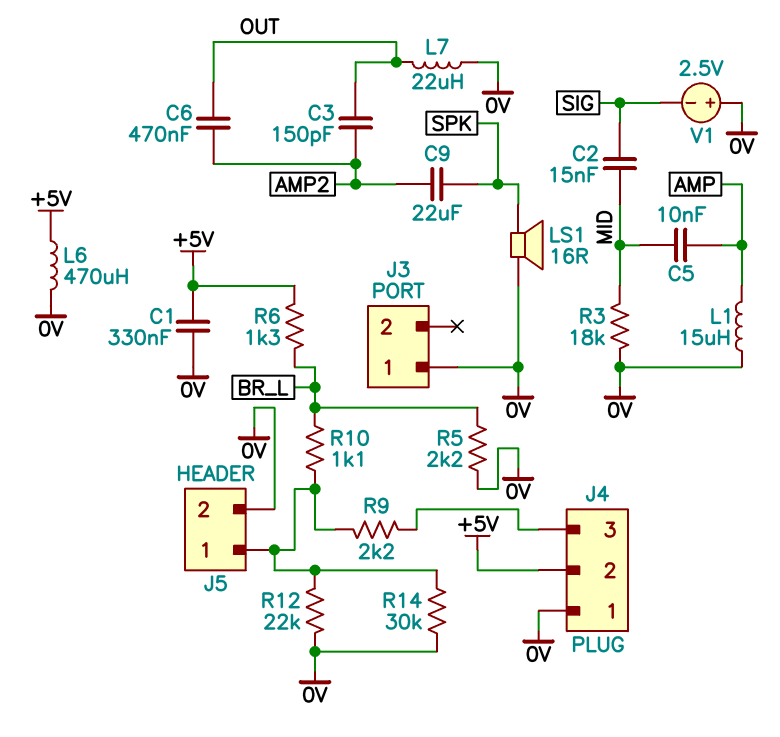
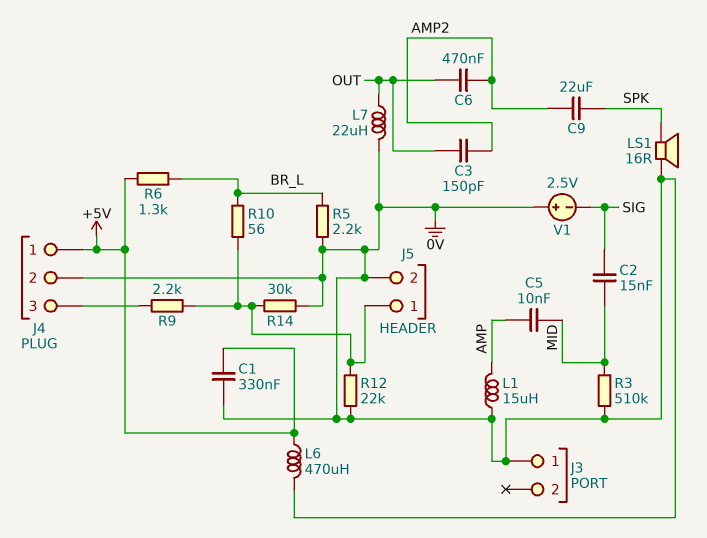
J4 pin 1: 0V -> +5V
J4 pin 2: +5V -> 0V
R3: 18k (0V, MID) -> 510k (0V, MID)
R10: 1.1k (BR_L, J5/1) -> 56 (BR_L, J5/1)

